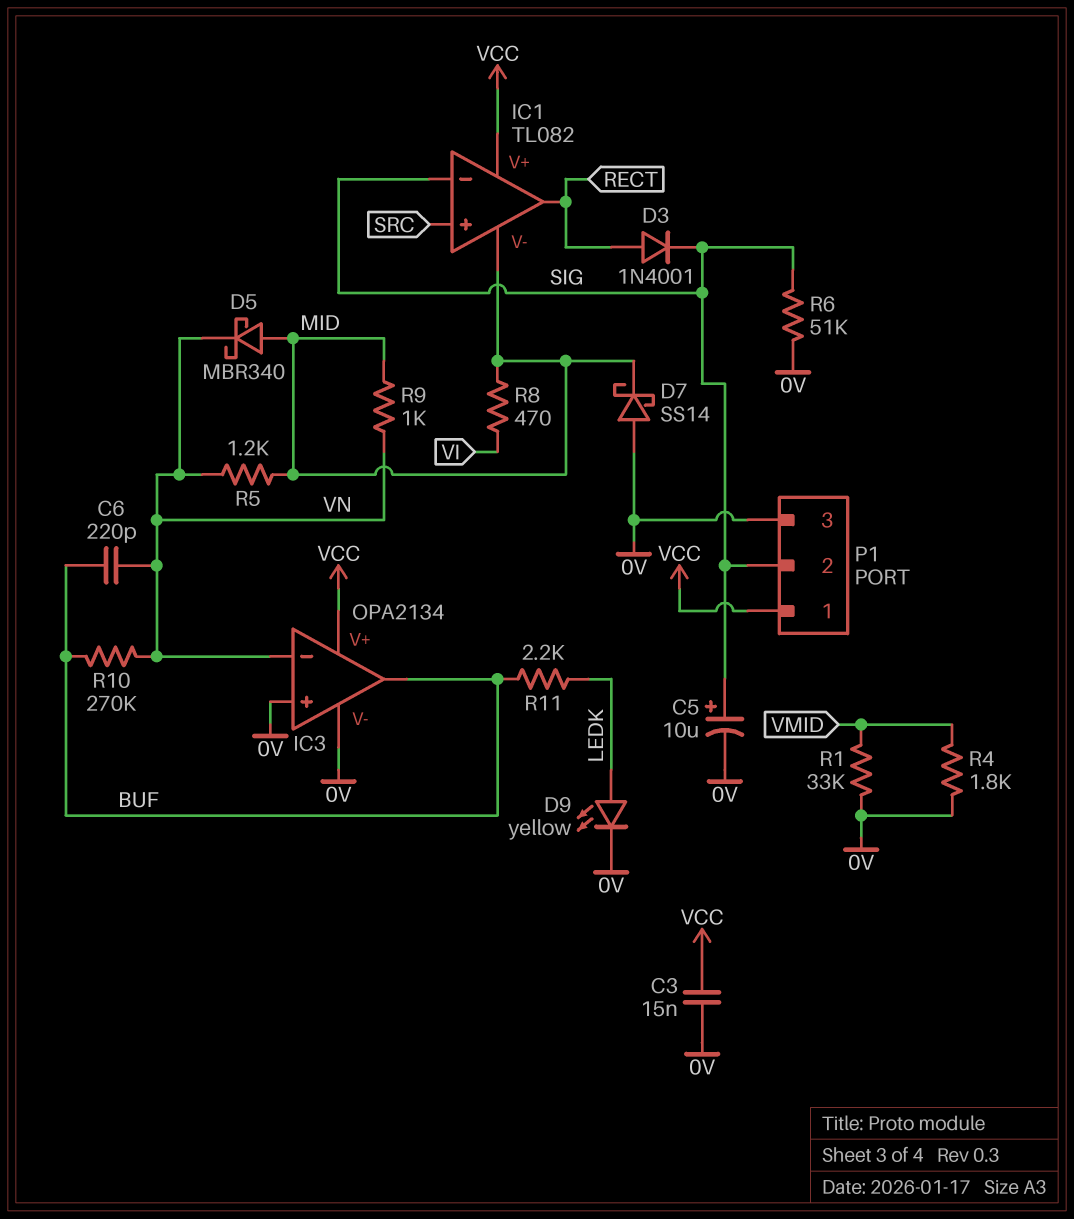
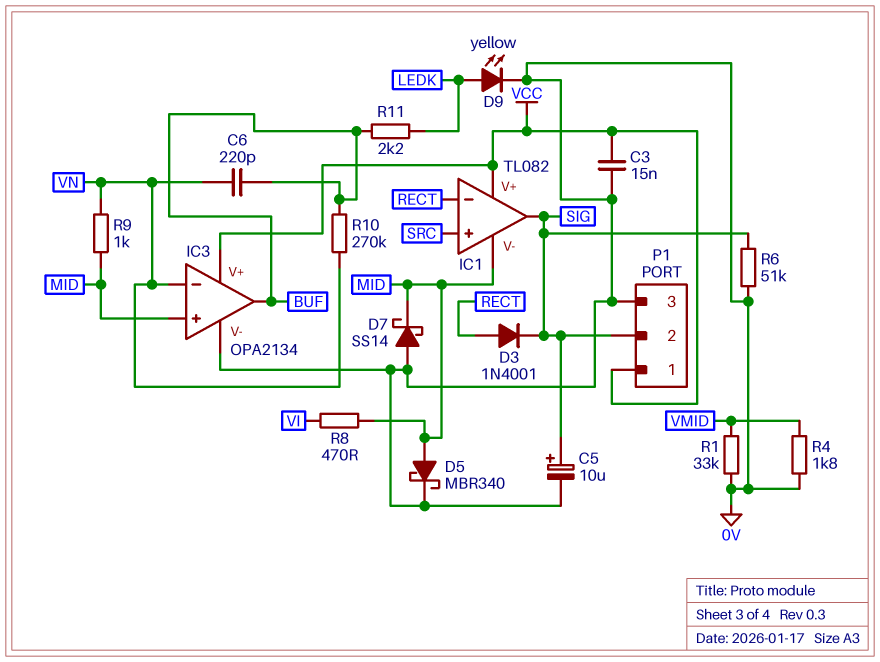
D5: schottky MBR340 (A MID, K VN) -> schottky MBR340 (A MID, K 0V)
IC1 pin in-: SIG -> RECT
IC1 pin out: RECT -> SIG
IC3 pin in+: 0V -> MID
R5: 1.2k (MID, VN) -> none

